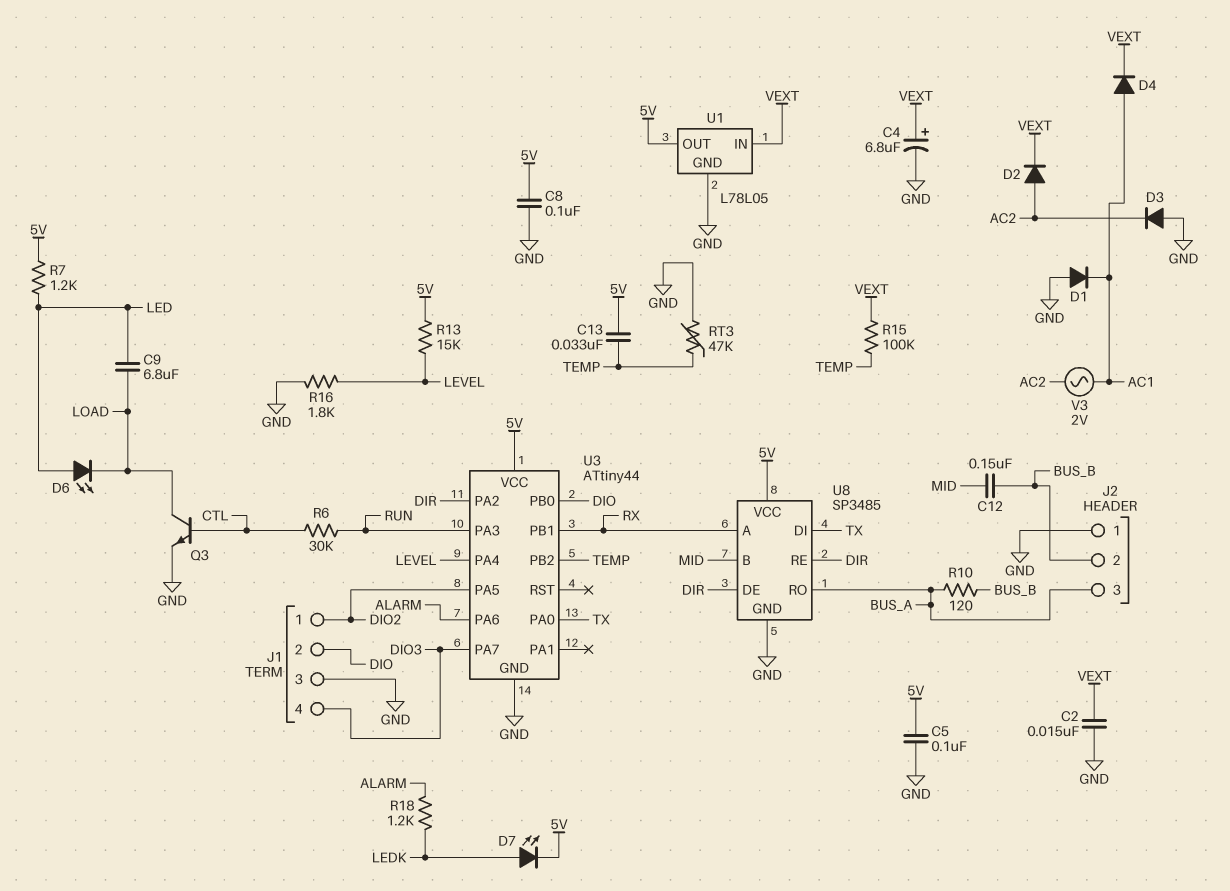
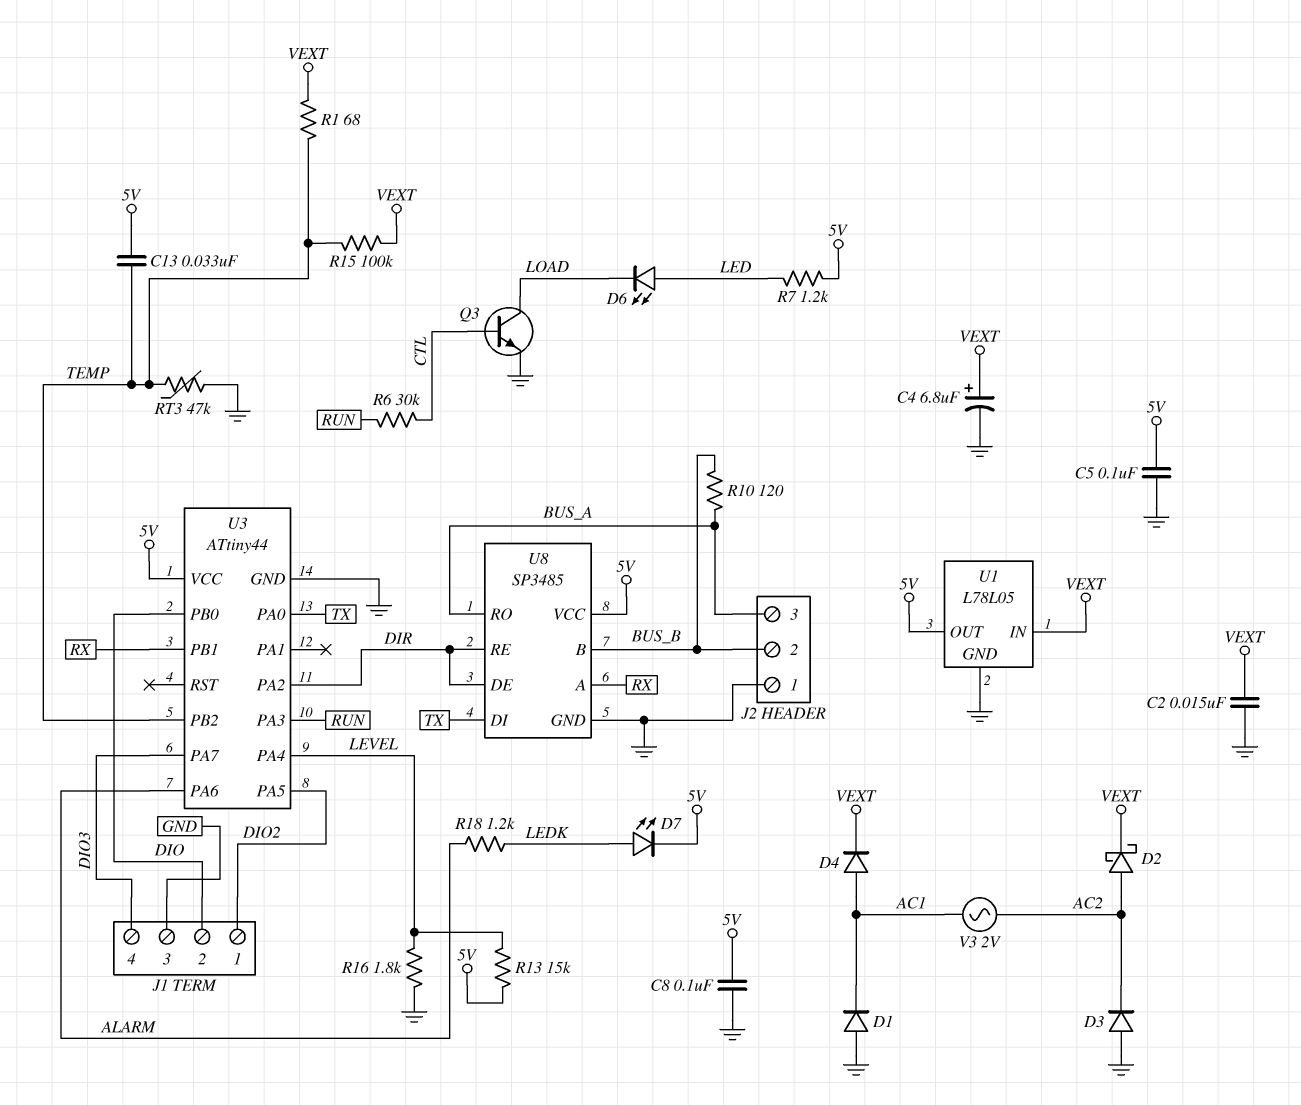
C9: 6.8uF (LED, LOAD) -> none
C12: 150nF (BUS_B, MID) -> none
D2: diode (A AC2, K VEXT) -> schottky (A AC2, K VEXT)
R1: none -> 68 (TEMP, VEXT)
U8 pin B: MID -> BUS_B

